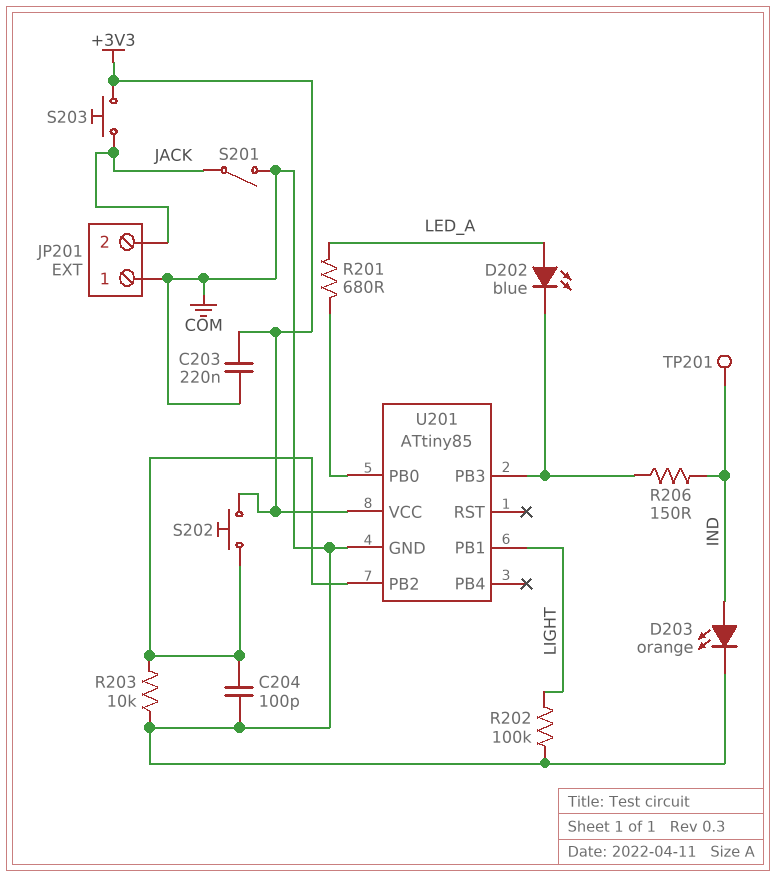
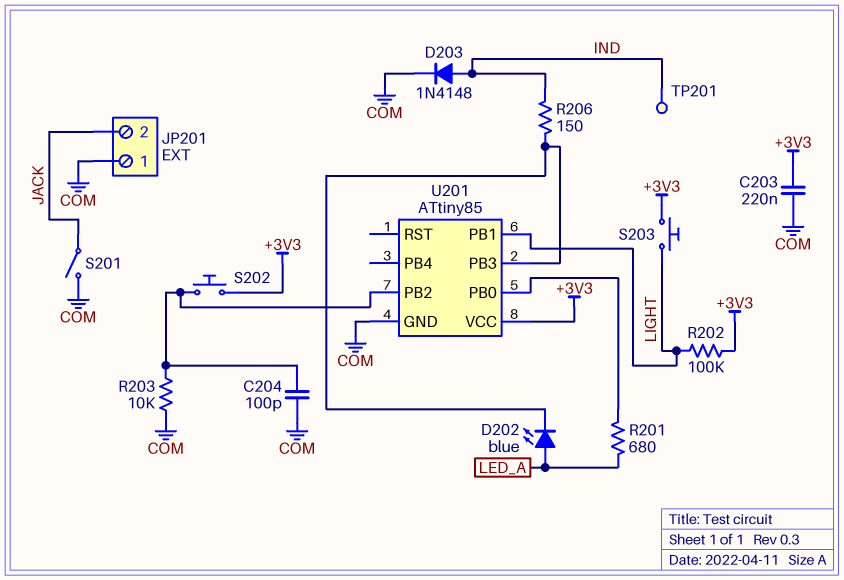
D203: LED orange (A IND, K COM) -> diode 1N4148 (A IND, K COM)
R202: 100k (COM, LIGHT) -> 100k (+3V3, LIGHT)
S203: button (+3V3, JACK) -> button (+3V3, LIGHT)

